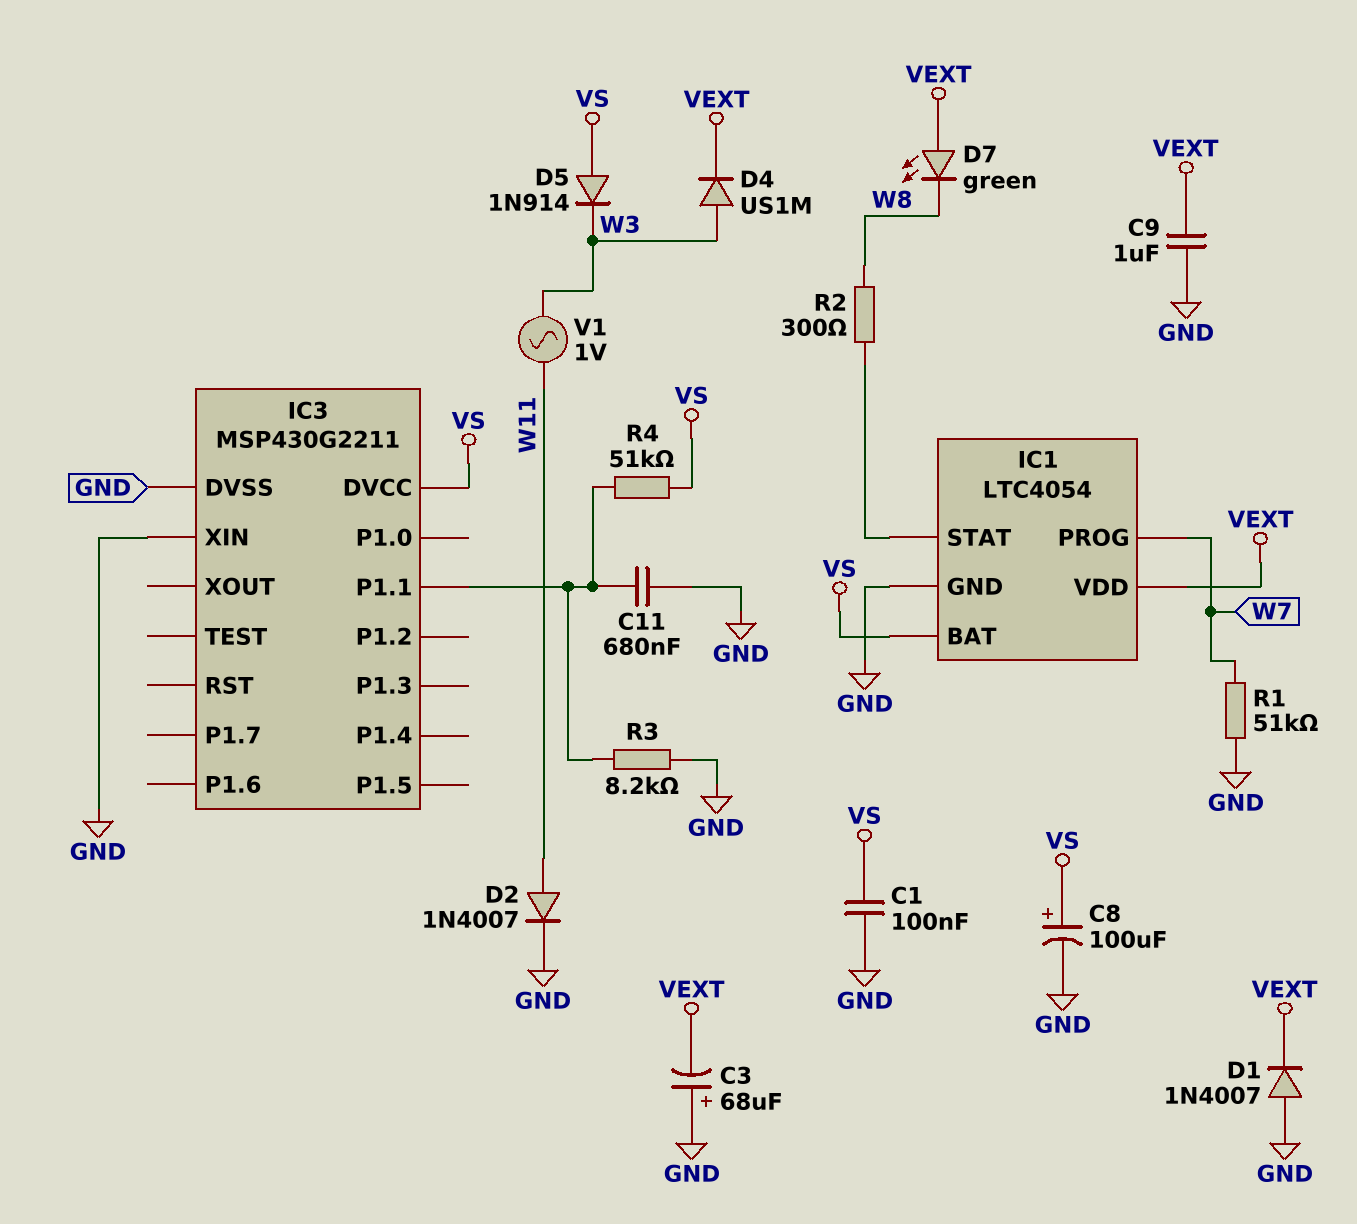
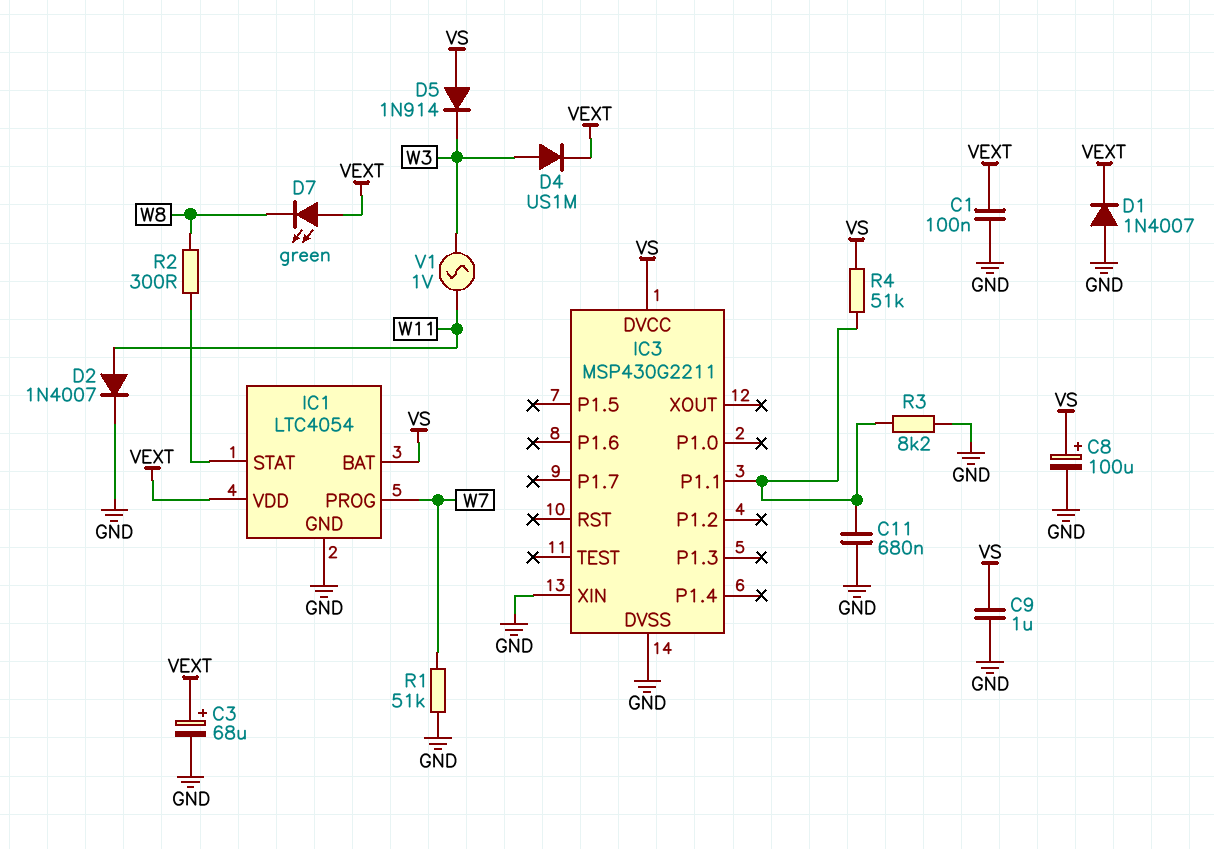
C1: 100nF (GND, VS) -> 100nF (GND, VEXT)
C3: 68uF (plus GND, minus VEXT) -> 68uF (plus VEXT, minus GND)
C9: 1uF (GND, VEXT) -> 1uF (GND, VS)

